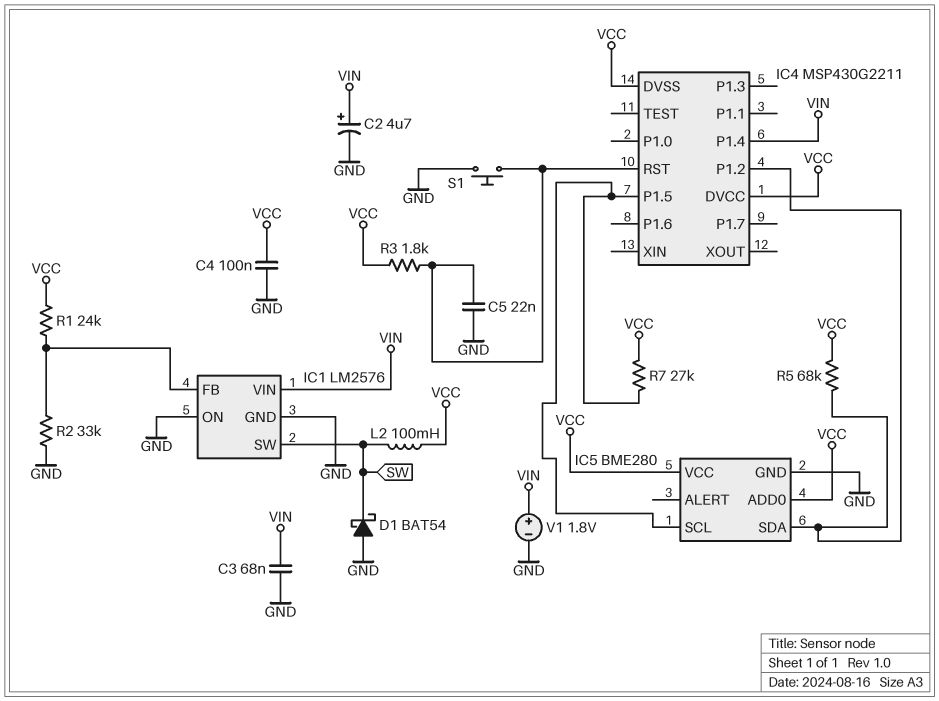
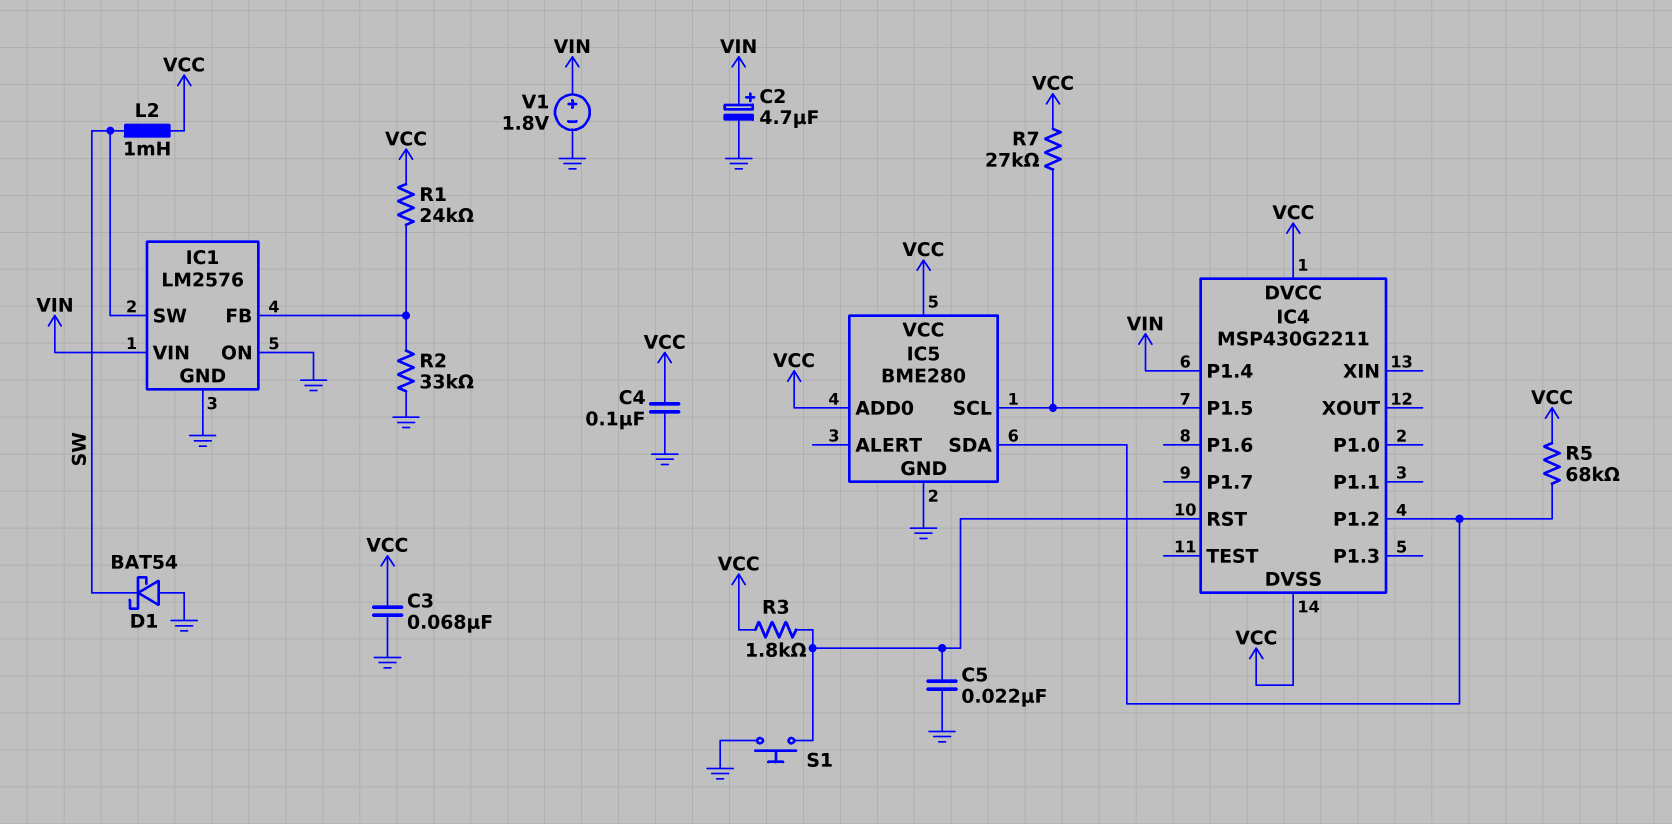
C3: 68nF (GND, VIN) -> 68nF (GND, VCC)
L2: 100mH (SW, VCC) -> 1mH (SW, VCC)

